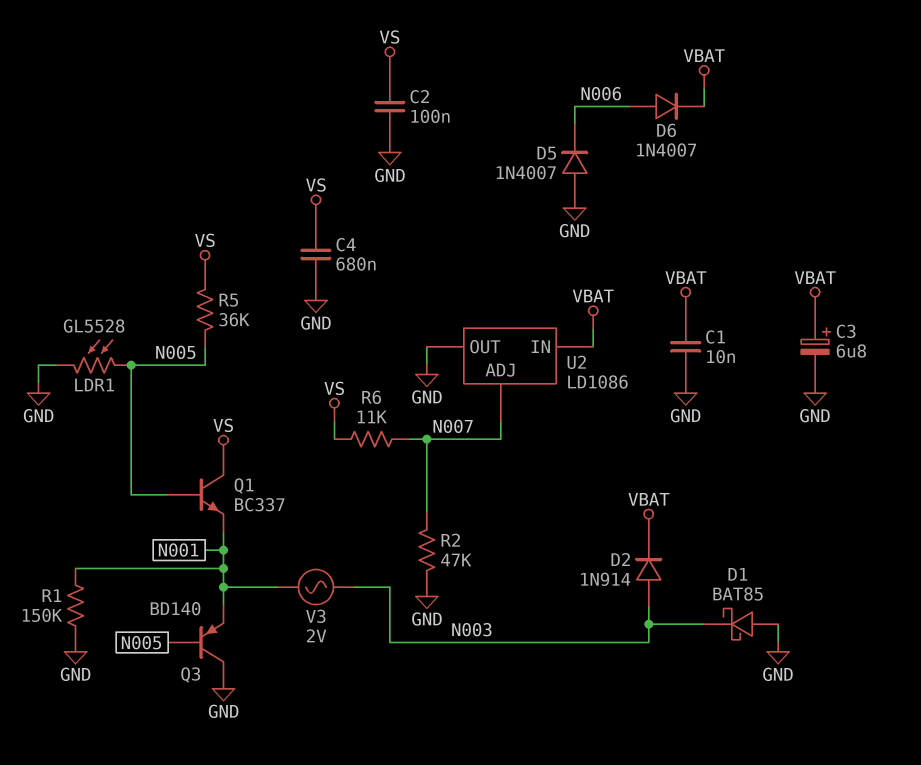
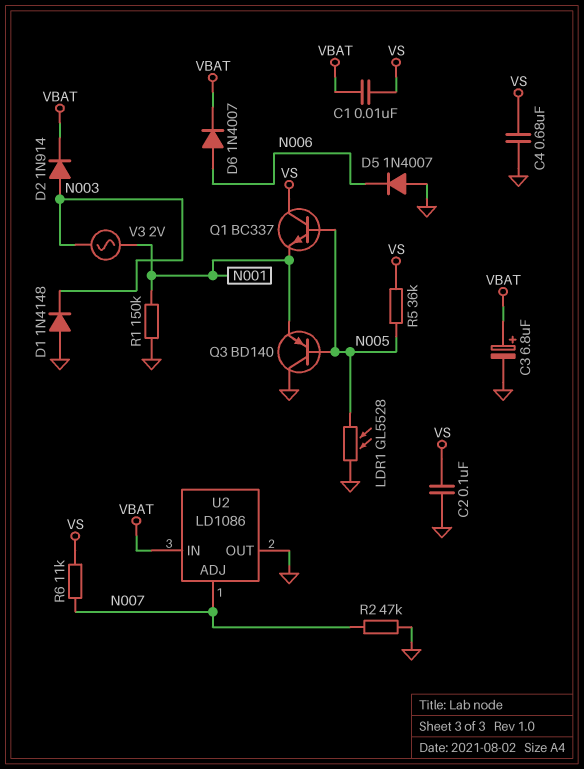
C1: 10nF (GND, VBAT) -> 10nF (VBAT, VS)
D1: schottky BAT85 (A GND, K N003) -> diode 1N4148 (A GND, K N003)

